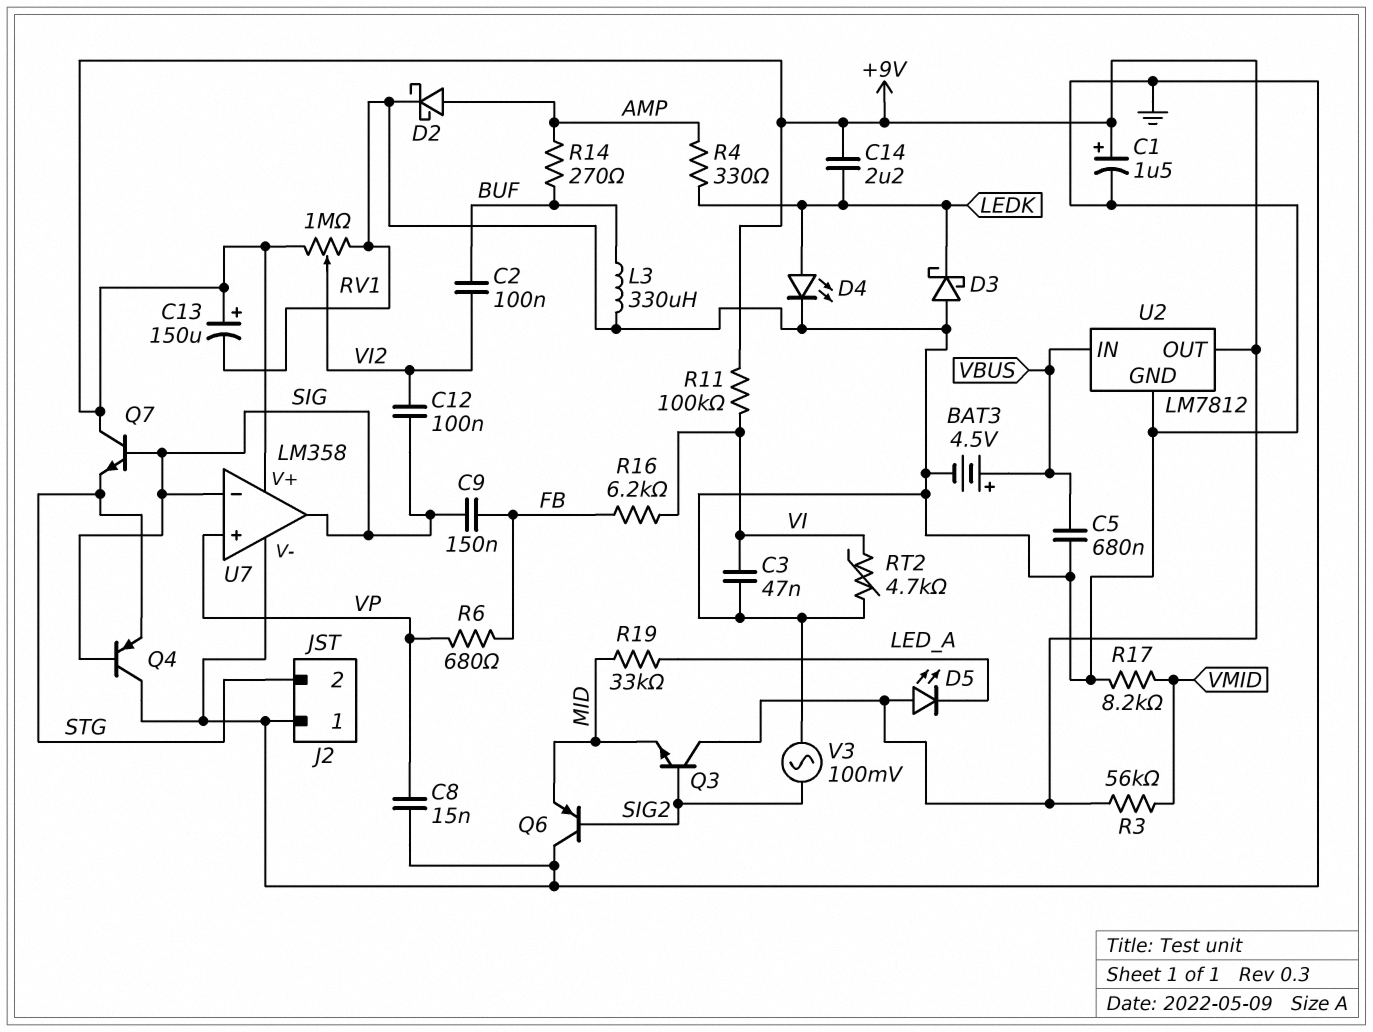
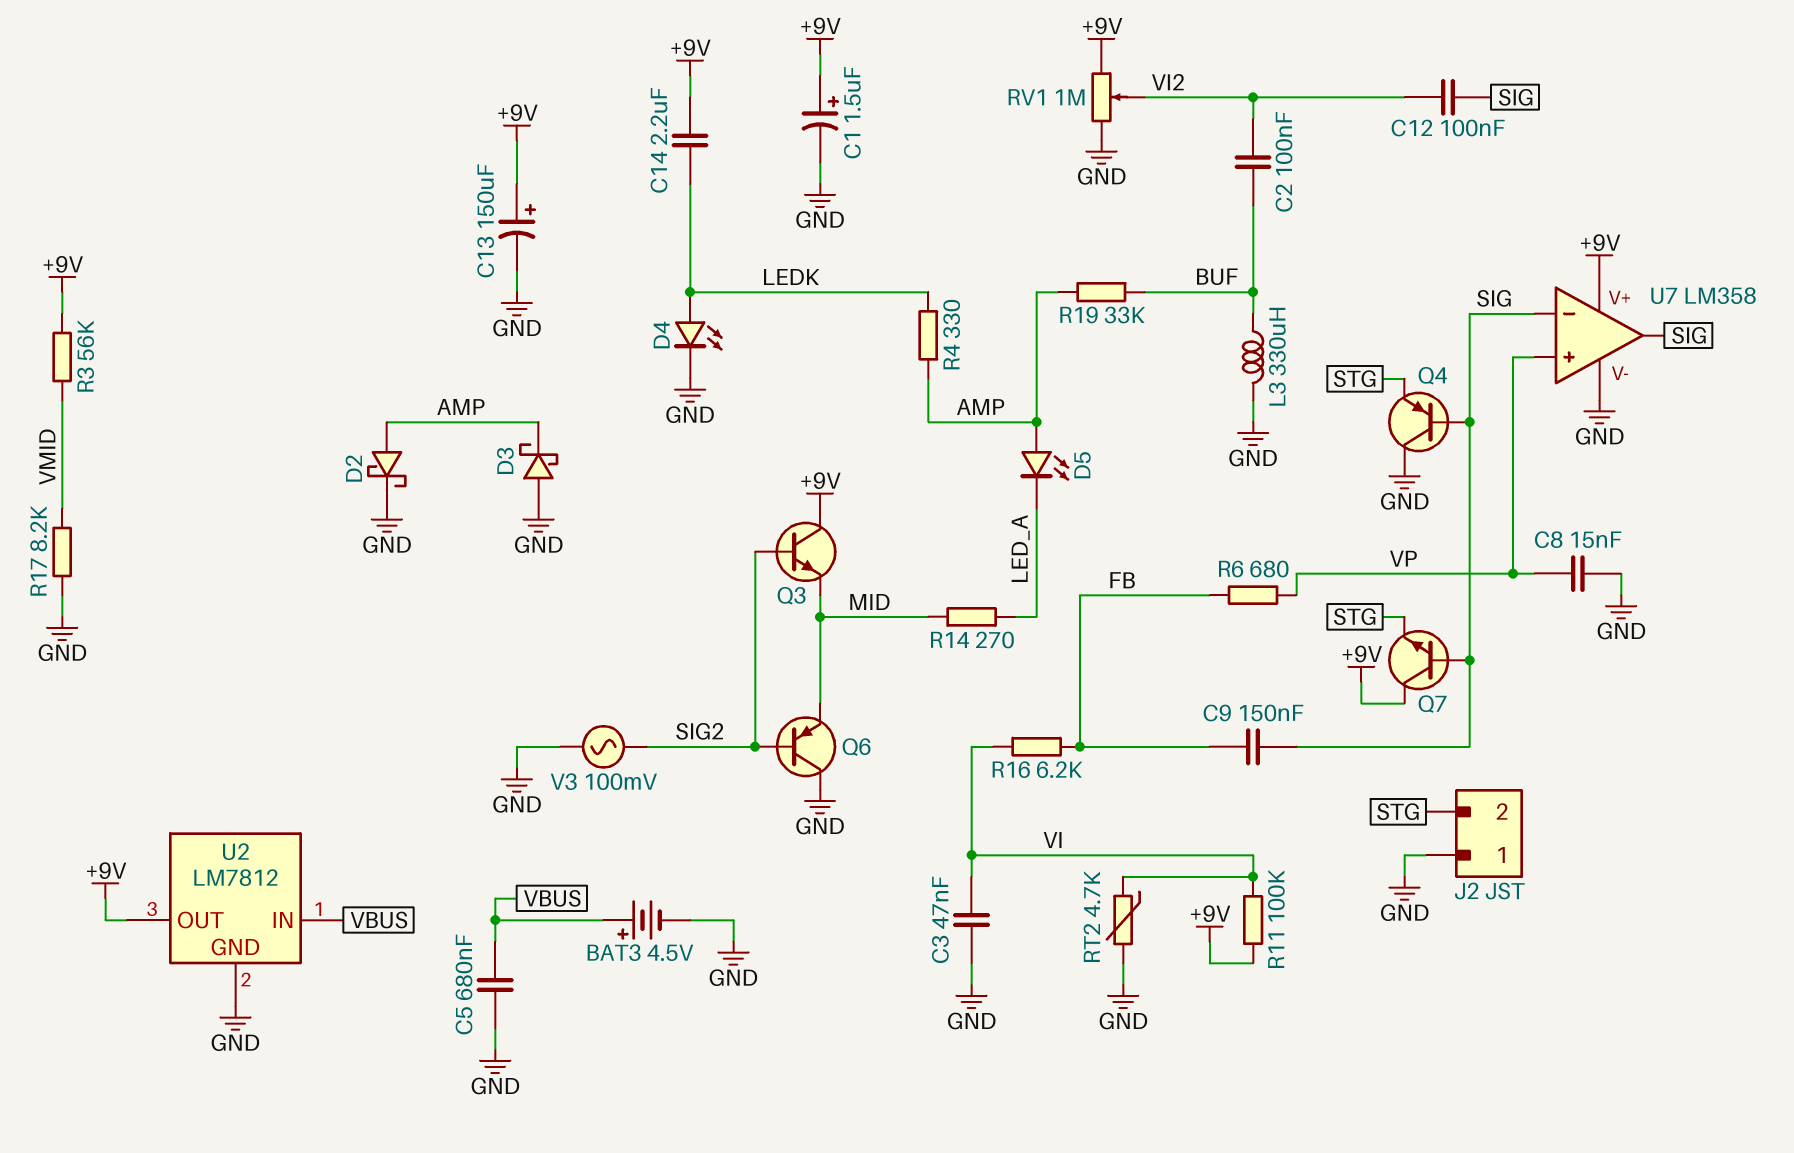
D3: schottky (A GND, K LEDK) -> schottky (A GND, K AMP)
D5: LED (A +9V, K LED_A) -> LED (A AMP, K LED_A)
R14: 270 (AMP, BUF) -> 270 (LED_A, MID)
R19: 33k (LED_A, MID) -> 33k (AMP, BUF)

